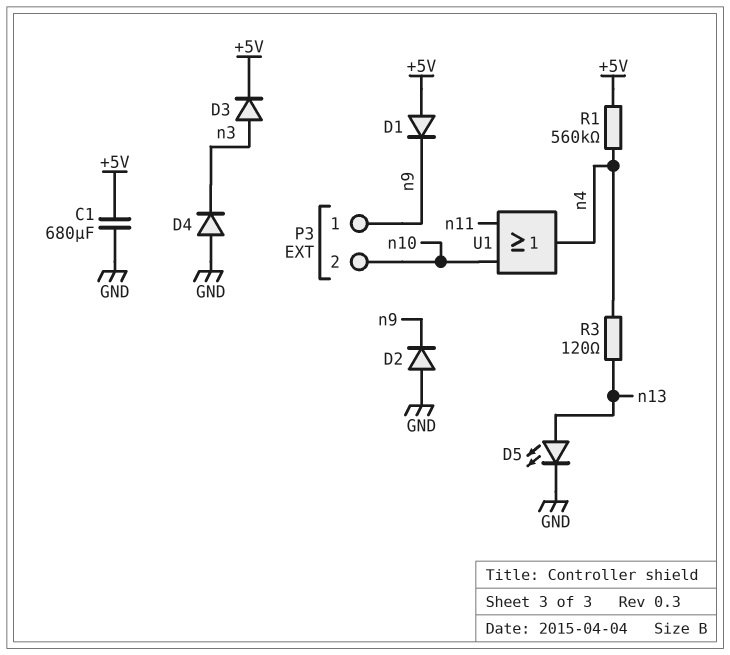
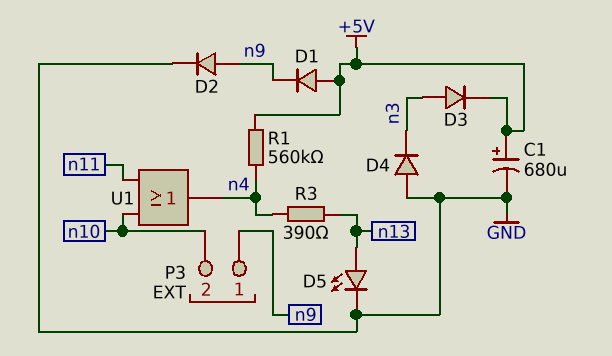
C1: 680uF (+5V, GND) -> 680uF (plus +5V, minus GND)
D2: diode (A GND, K n9) -> diode (A n9, K GND)
R3: 120 (n4, n13) -> 390 (n4, n13)

